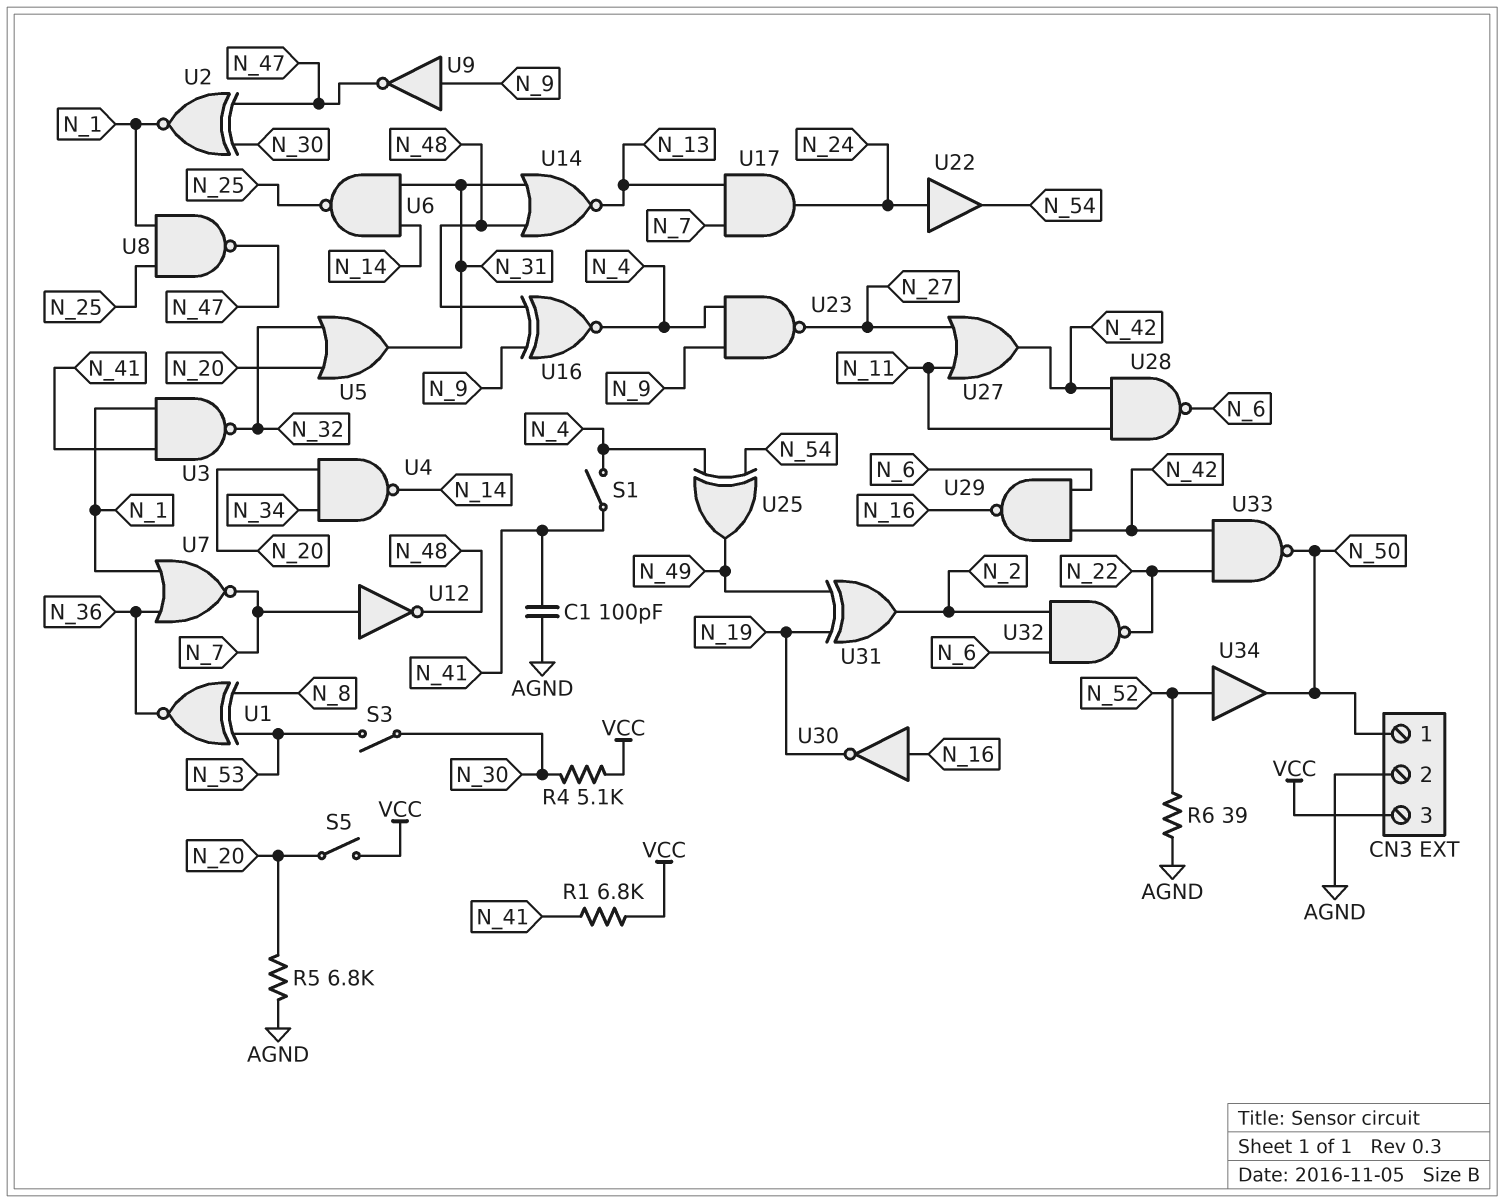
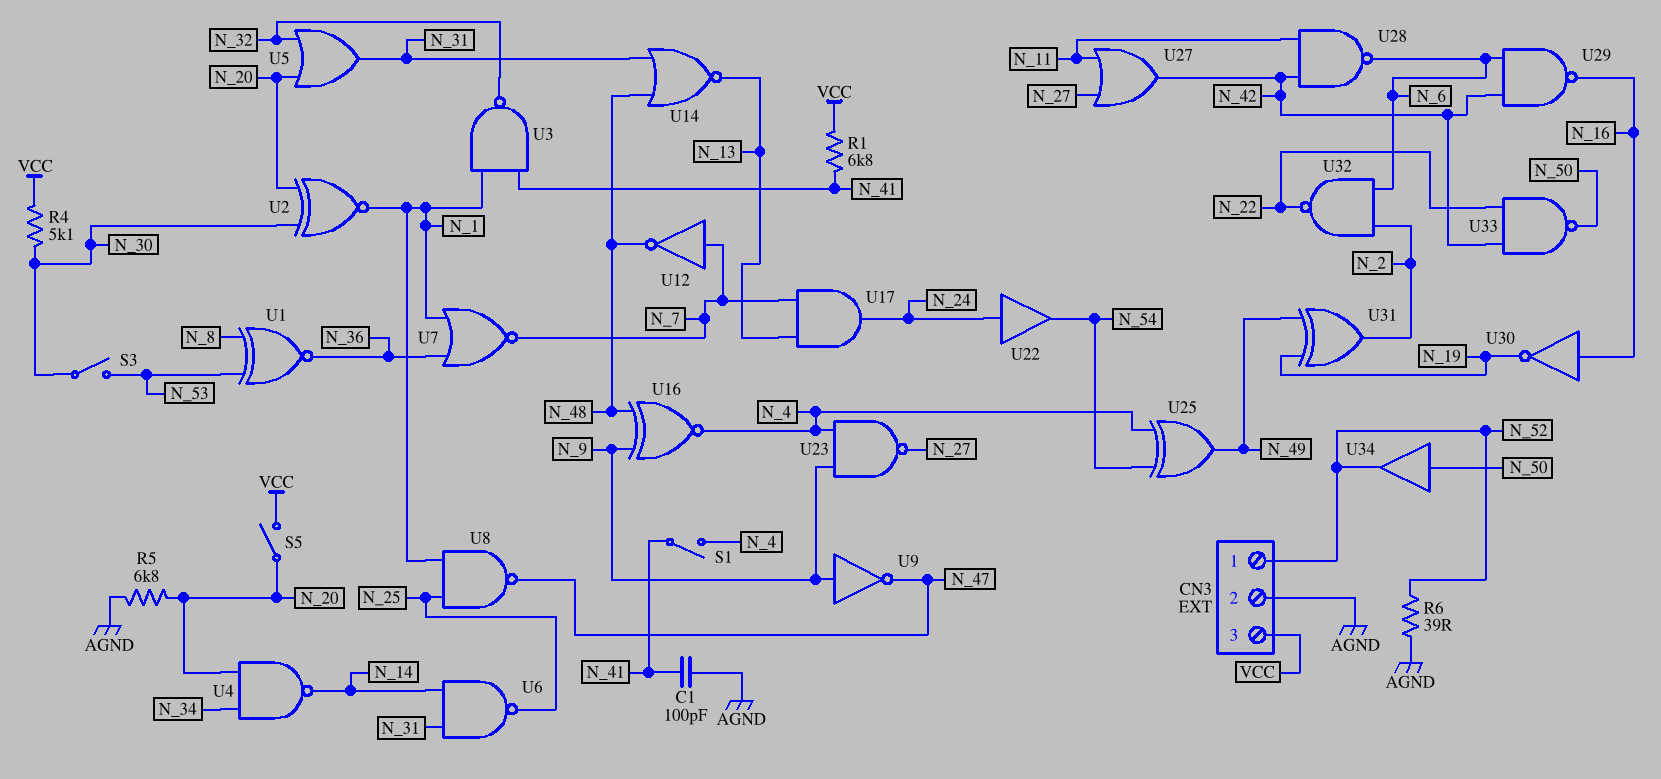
CN3 pin 1: N_50 -> N_52
U2: XNOR (in N_30, in N_47, out N_1) -> XNOR (in N_20, in N_30, out N_1)
U34: buffer (in N_52, out N_50) -> buffer (in N_50, out N_52)

